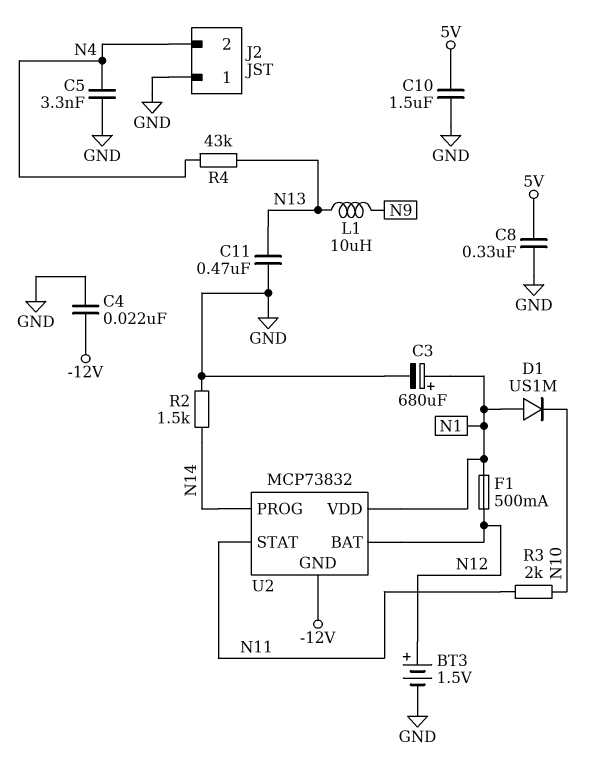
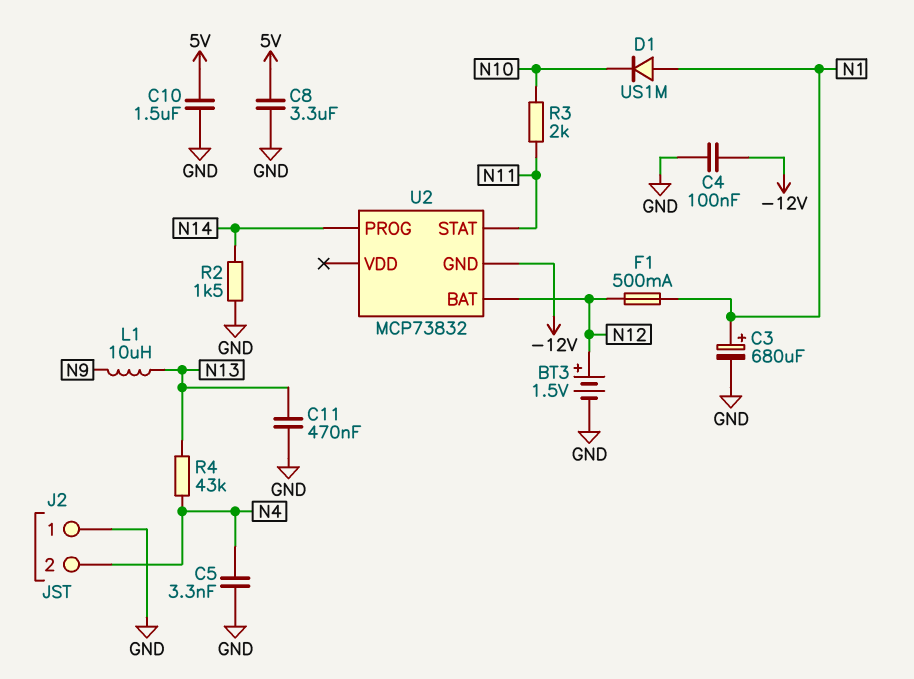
C4: 22nF (-12V, GND) -> 100nF (-12V, GND)
C8: 330nF (5V, GND) -> 3.3uF (5V, GND)
U2 pin VDD: N1 -> none

